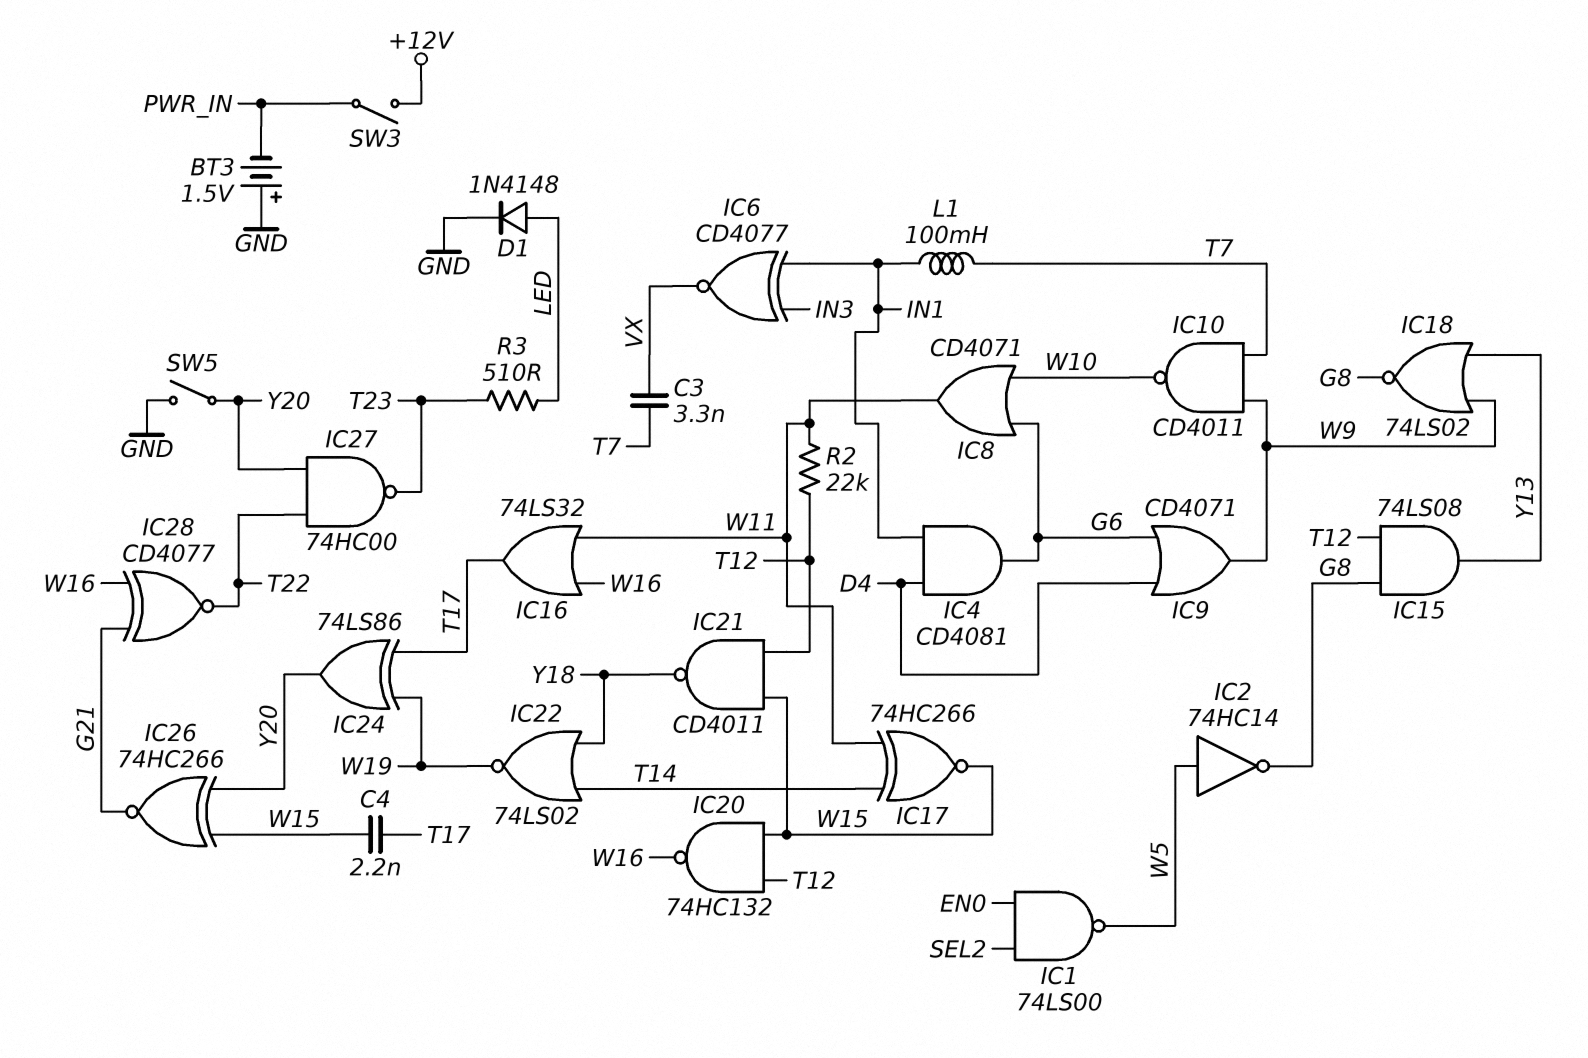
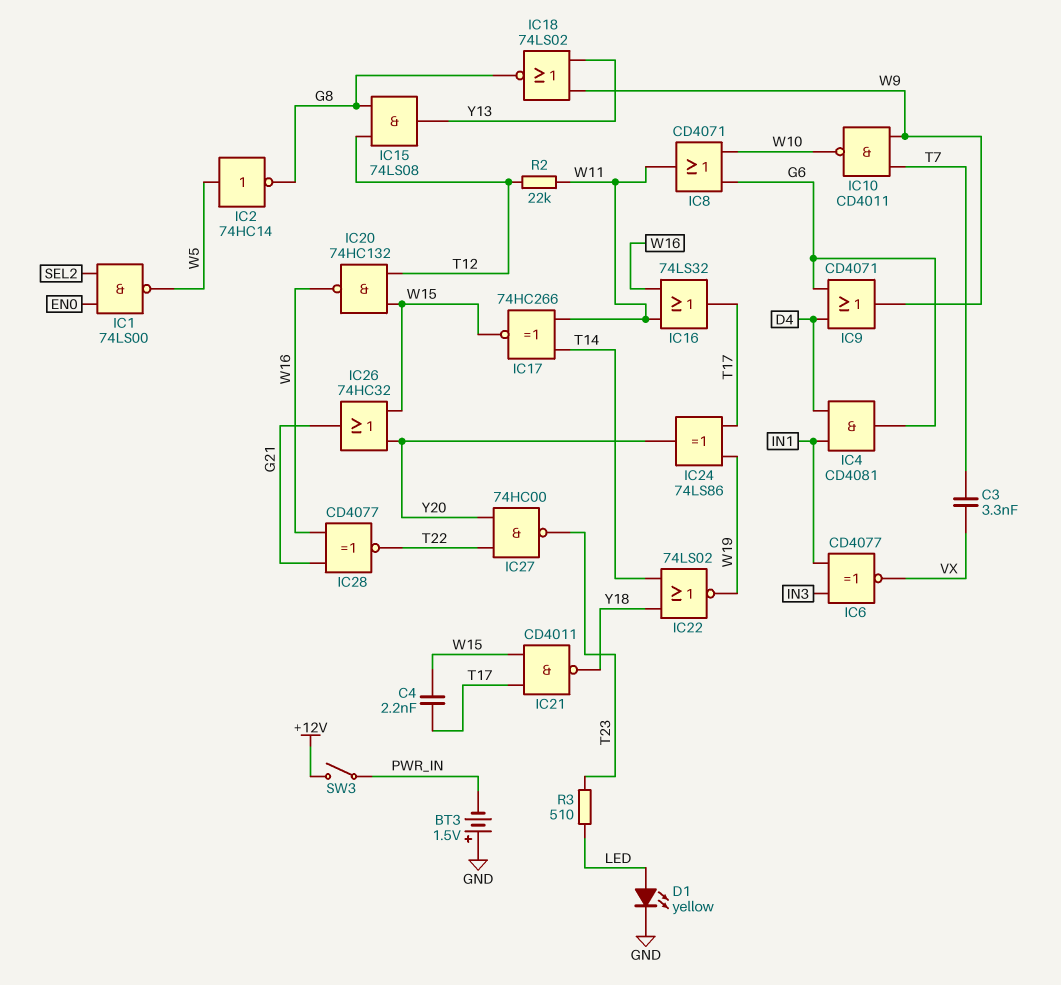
D1: diode 1N4148 (A LED, K GND) -> LED yellow (A LED, K GND)
IC21: NAND CD4011 (in T12, in W15, out Y18) -> NAND CD4011 (in T17, in W15, out Y18)
IC26: XNOR 74HC266 (in W15, in Y20, out G21) -> OR 74HC32 (in W15, in Y20, out G21)
L1: 100mH (IN1, T7) -> none
SW5: switch (GND, Y20) -> none

